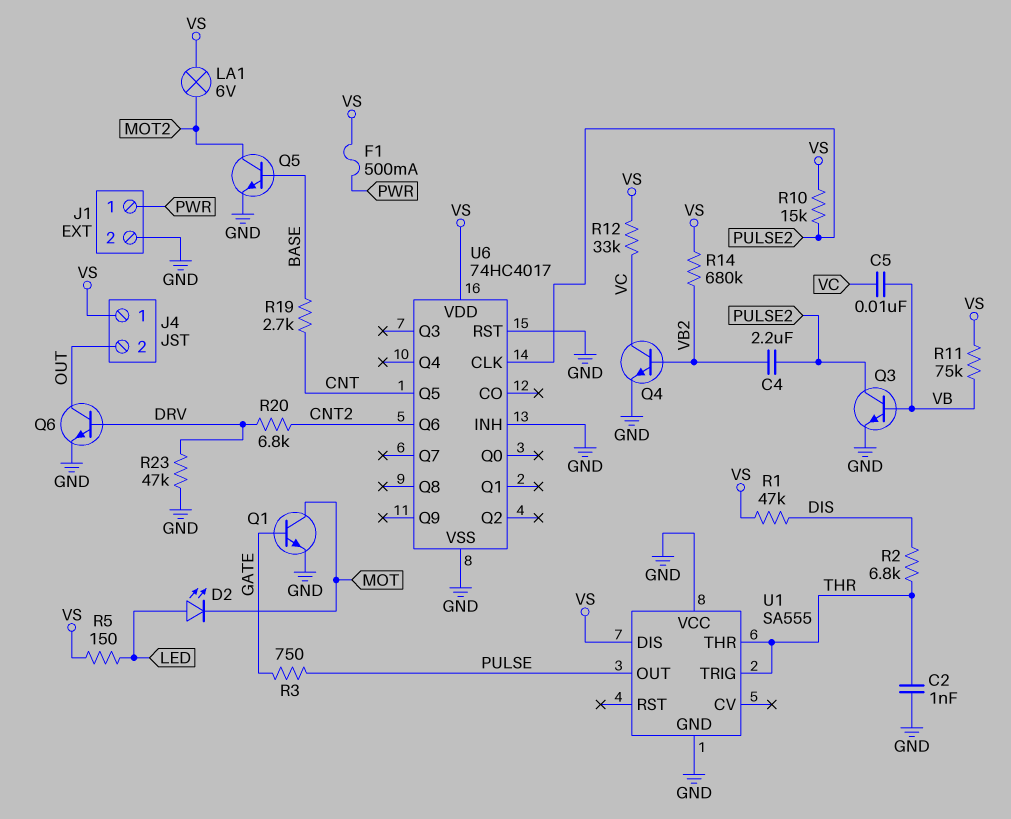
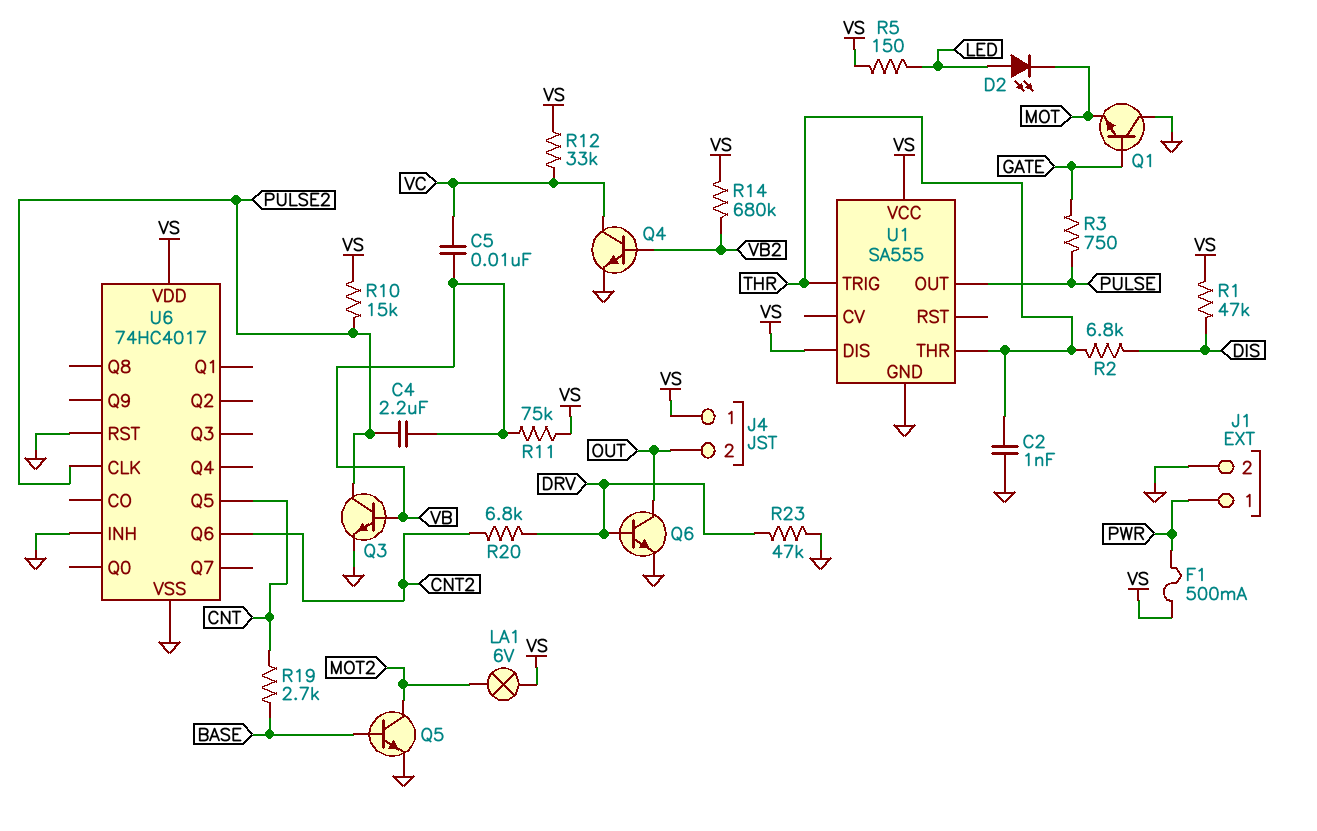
C4: 2.2uF (PULSE2, VB2) -> 2.2uF (PULSE2, VB)
Q1: NPN (B GATE, C MOT, E GND) -> NPN (B GATE, C GND, E MOT)
U1 pin VCC: GND -> VS

